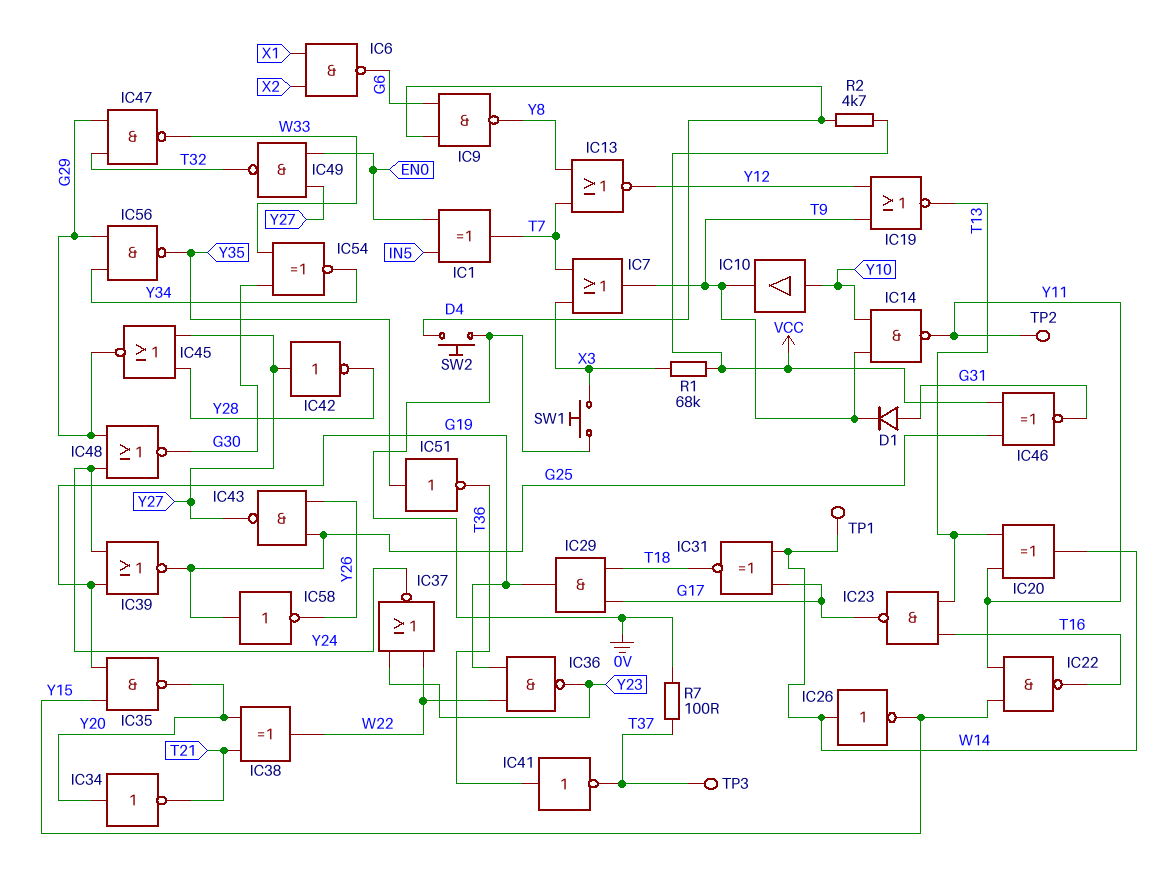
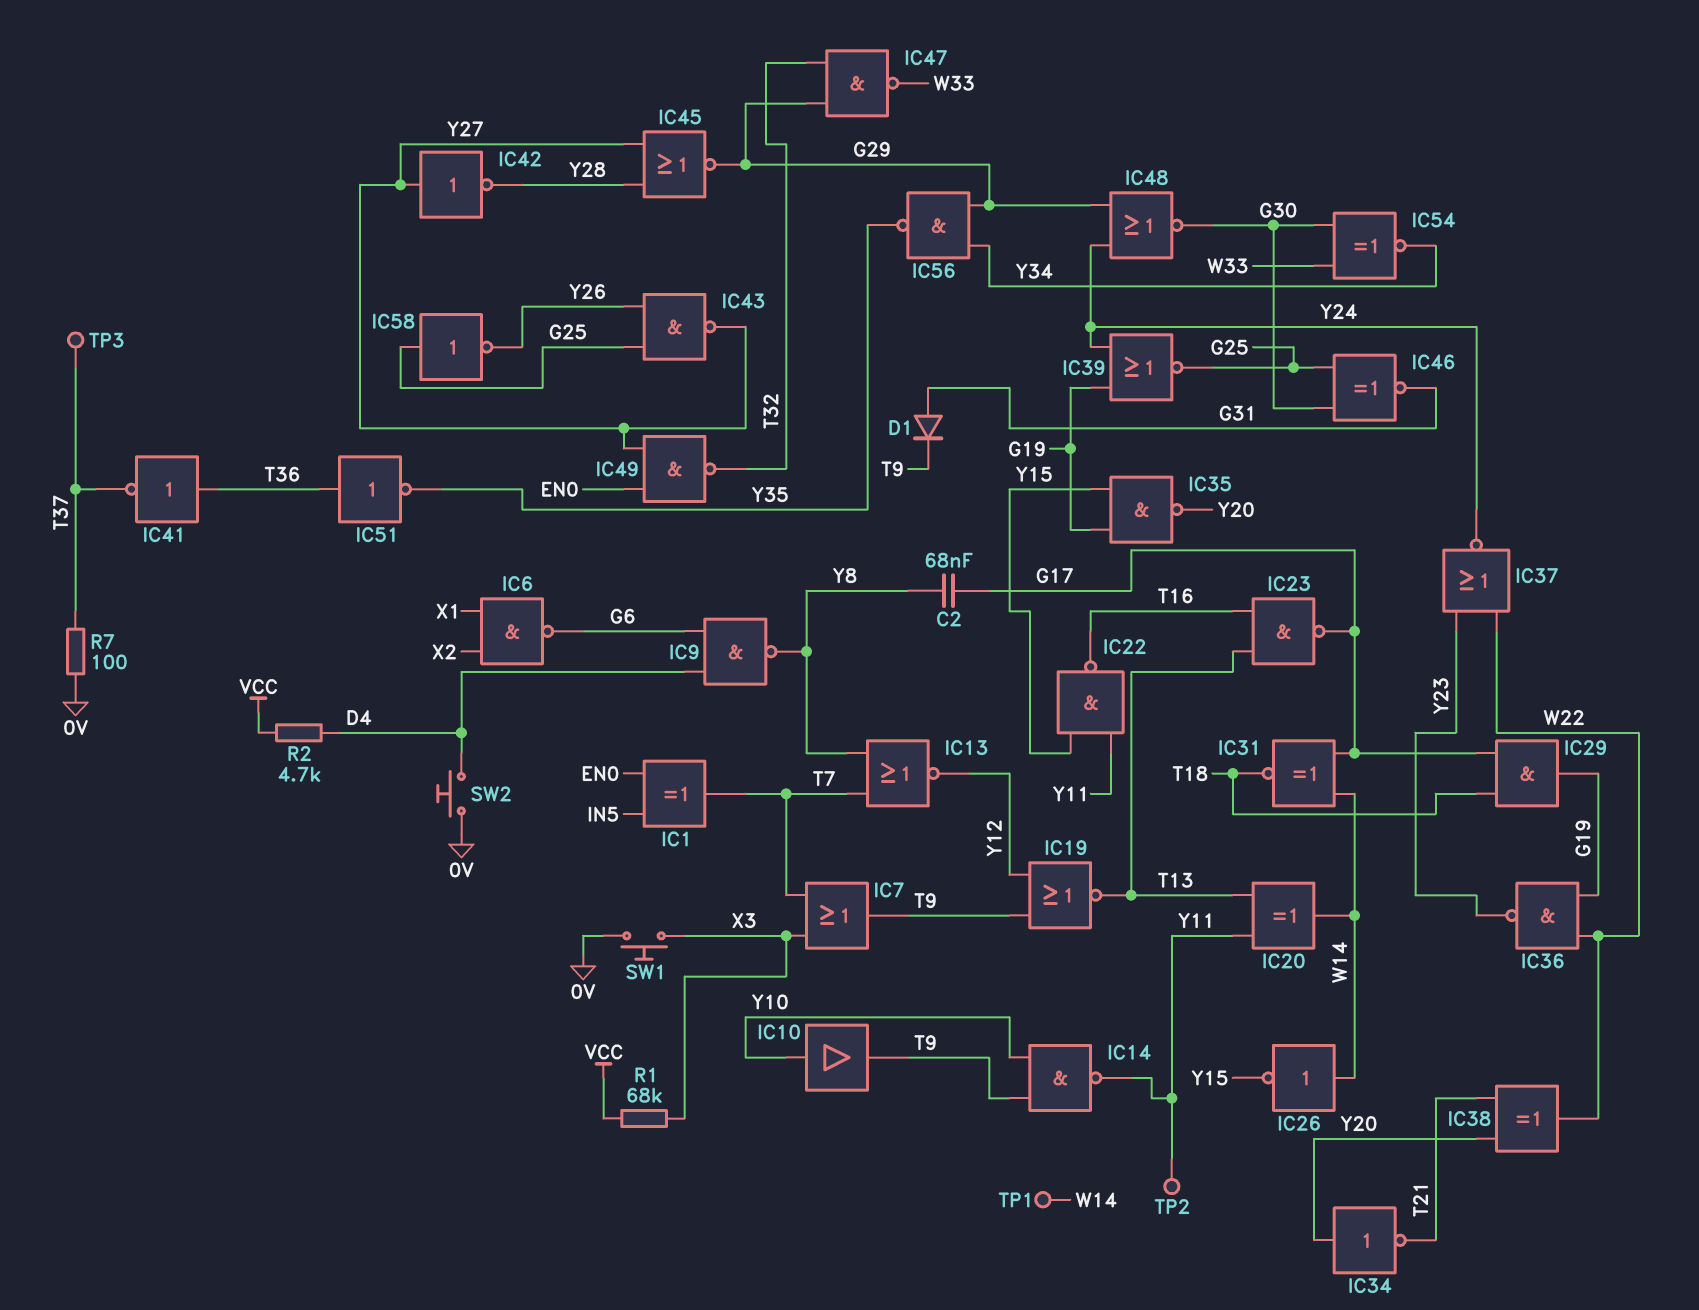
C2: none -> 68nF (G17, Y8)
IC46: XNOR (in G25, in VCC, out G31) -> XNOR (in G25, in G30, out G31)
IC51: NOT (in Y35, out T36) -> NOT (in T36, out Y35)

